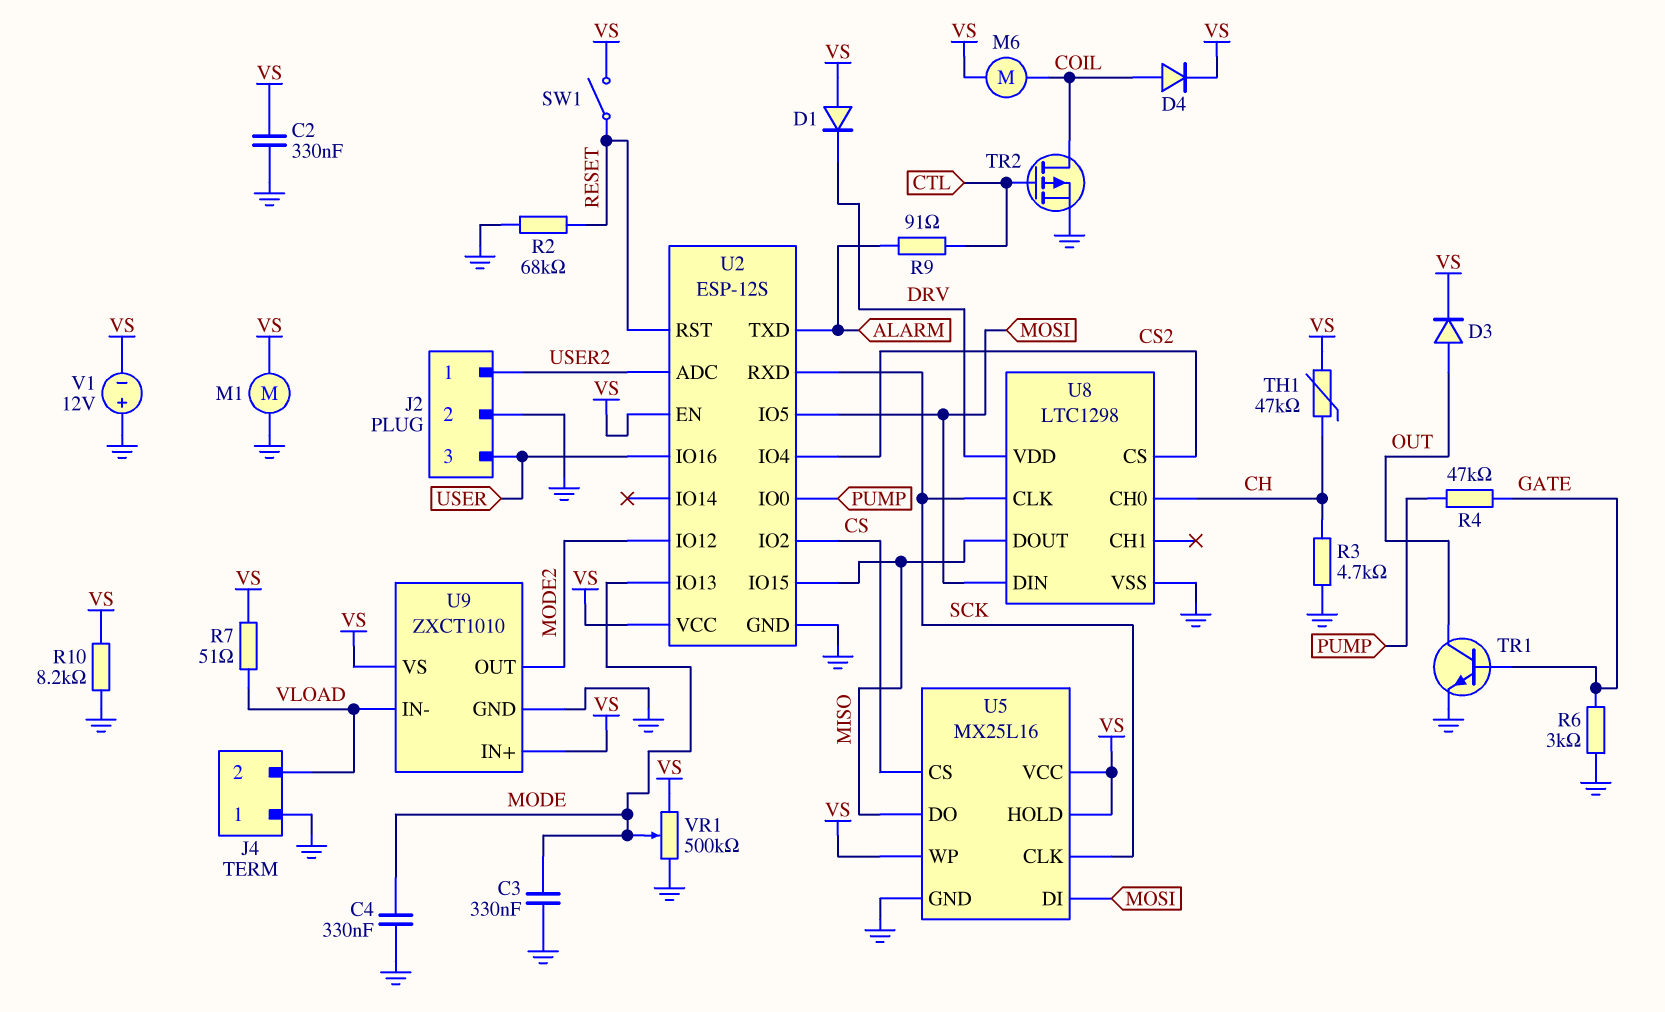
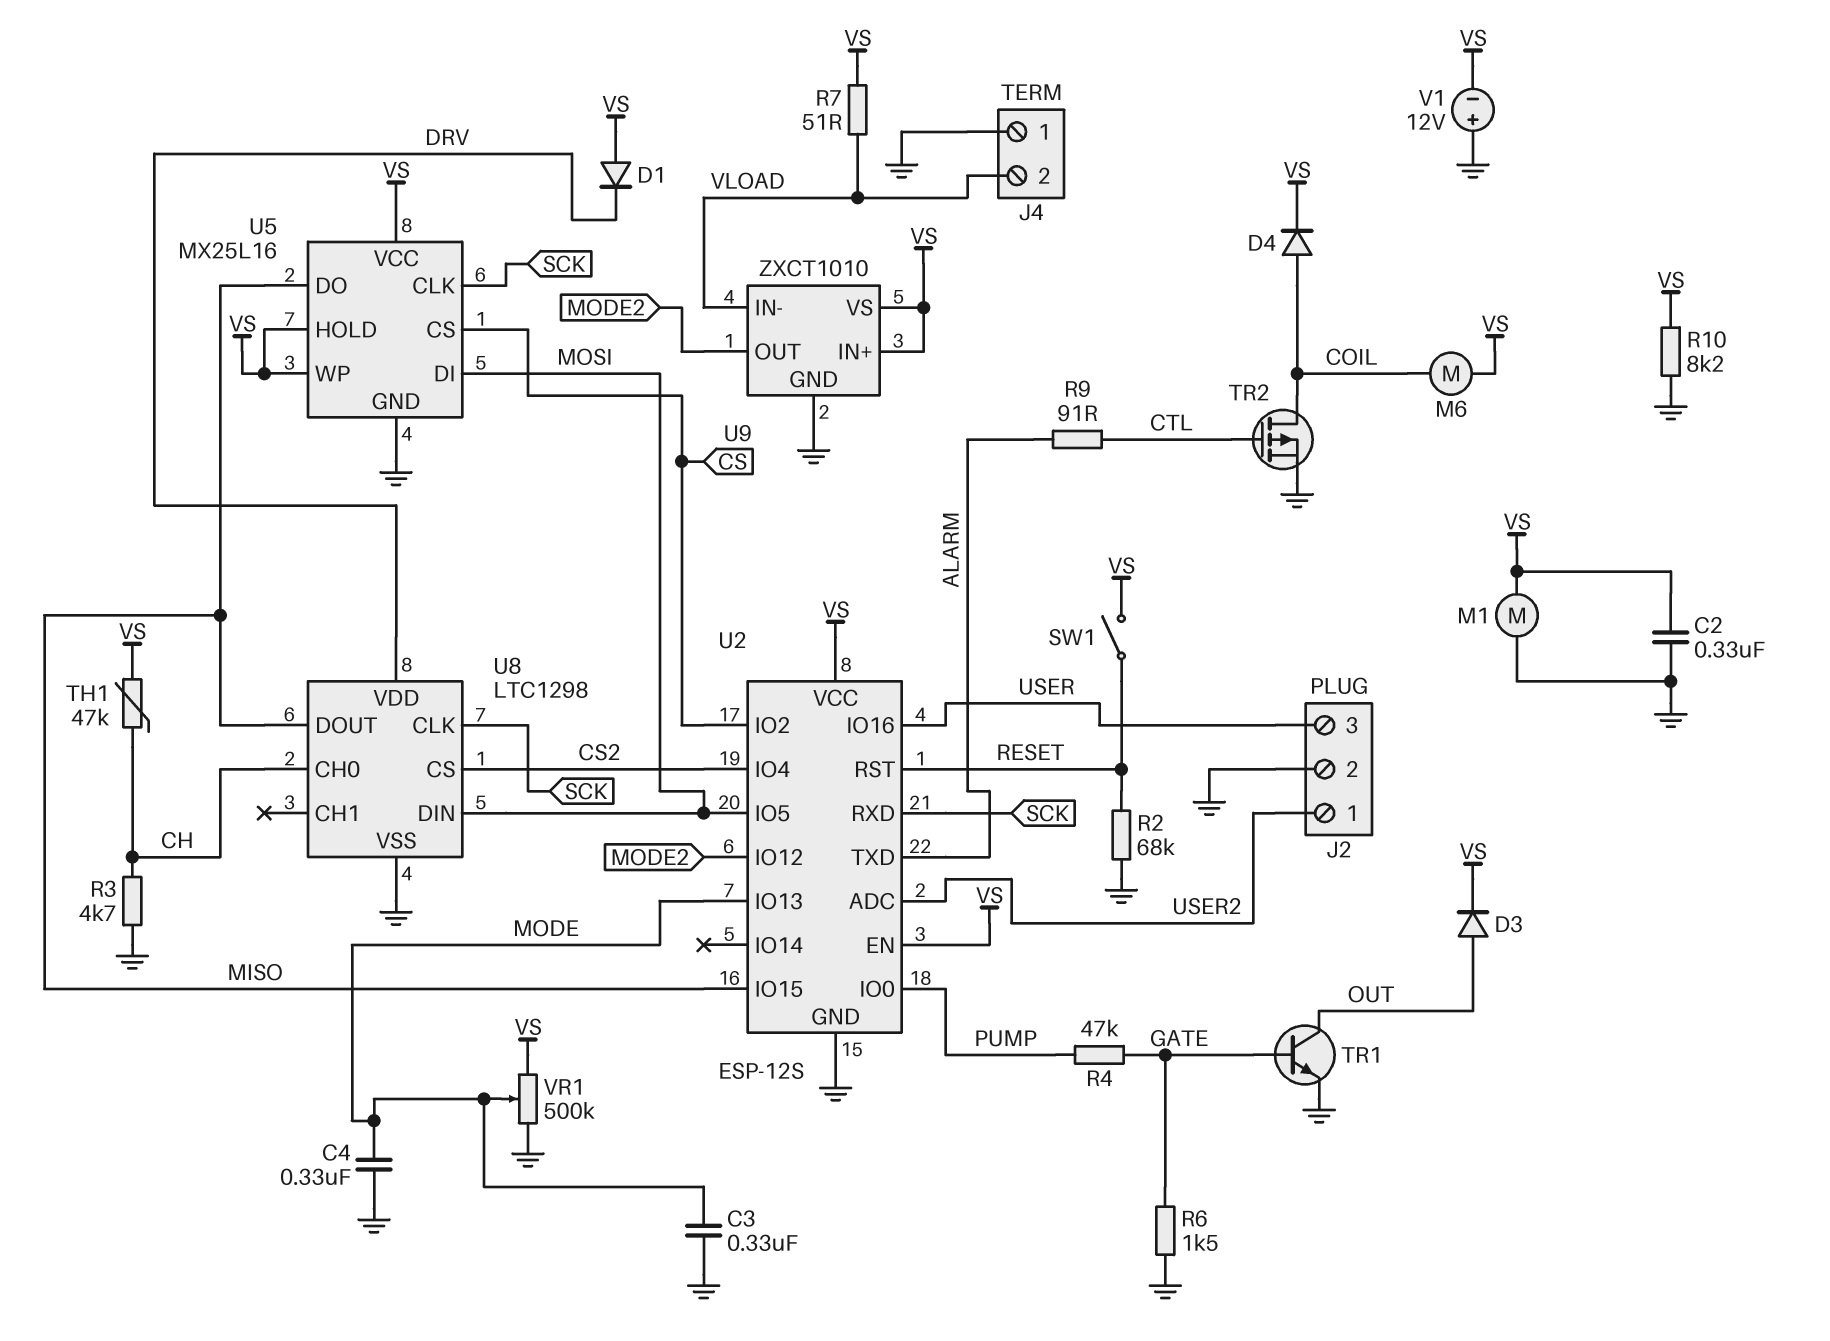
R6: 3k (GATE, GND) -> 1.5k (GATE, GND)

